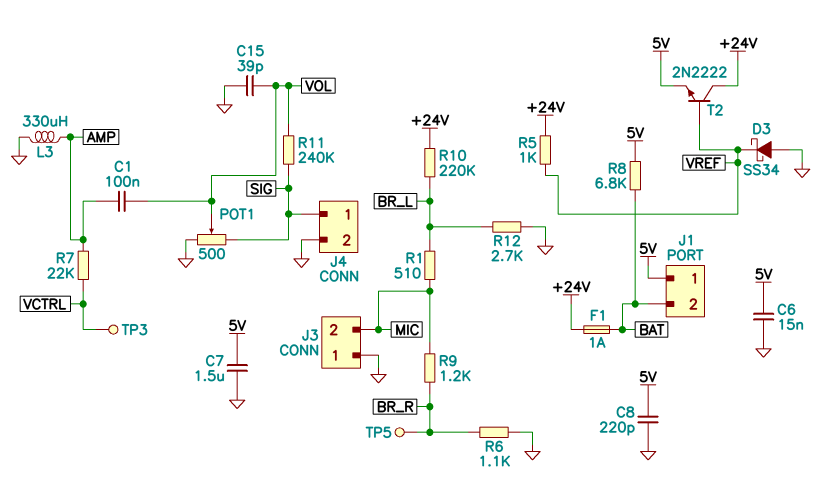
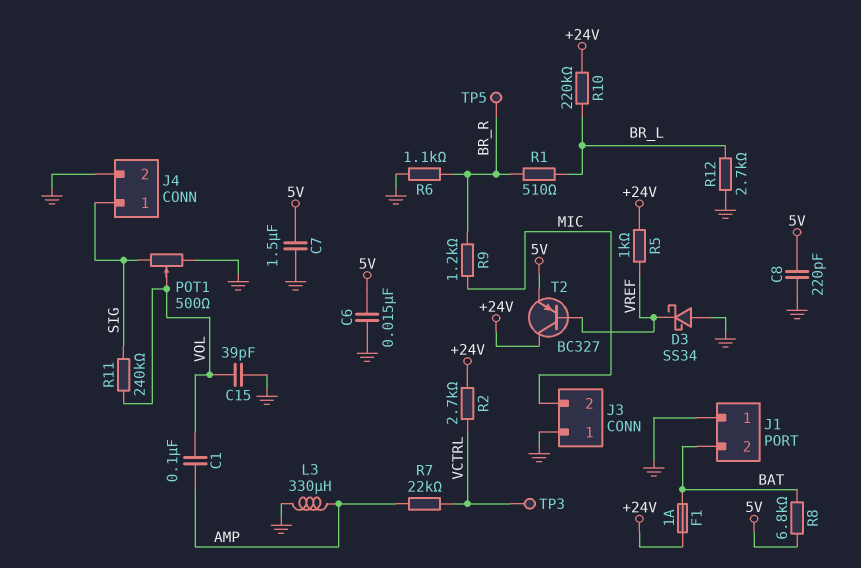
J1 pin 1: 5V -> GND
R1: 510 (BR_L, MIC) -> 510 (BR_L, BR_R)
R2: none -> 2.7k (+24V, VCTRL)
T2: NPN 2N2222 (B VREF, C +24V, E 5V) -> PNP BC327 (B VREF, C +24V, E 5V)

